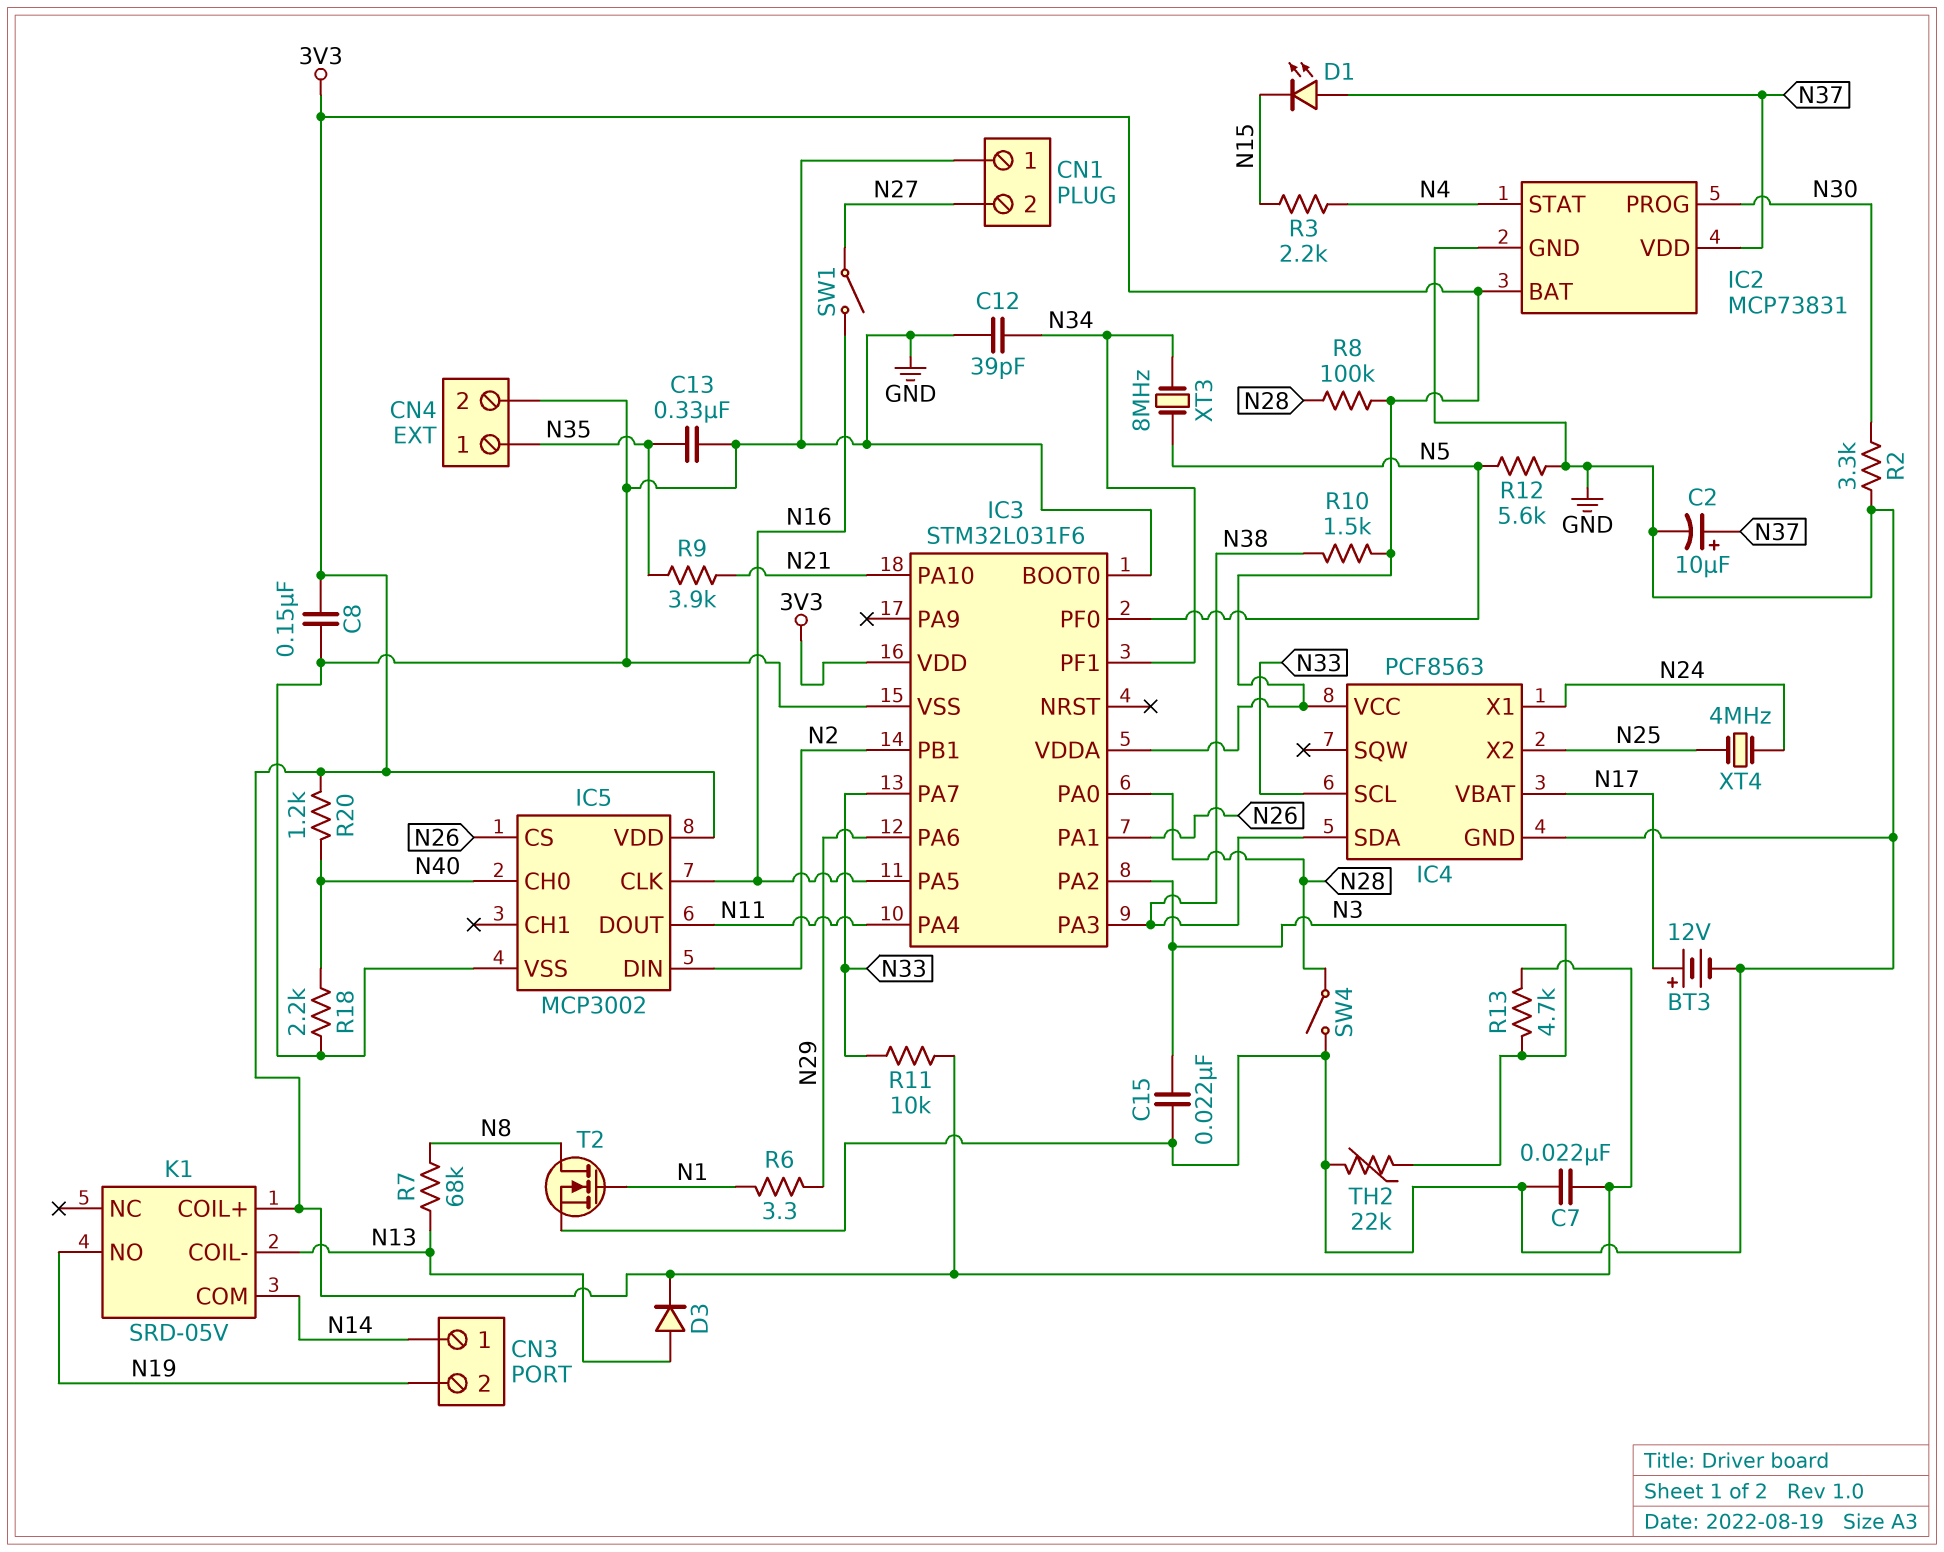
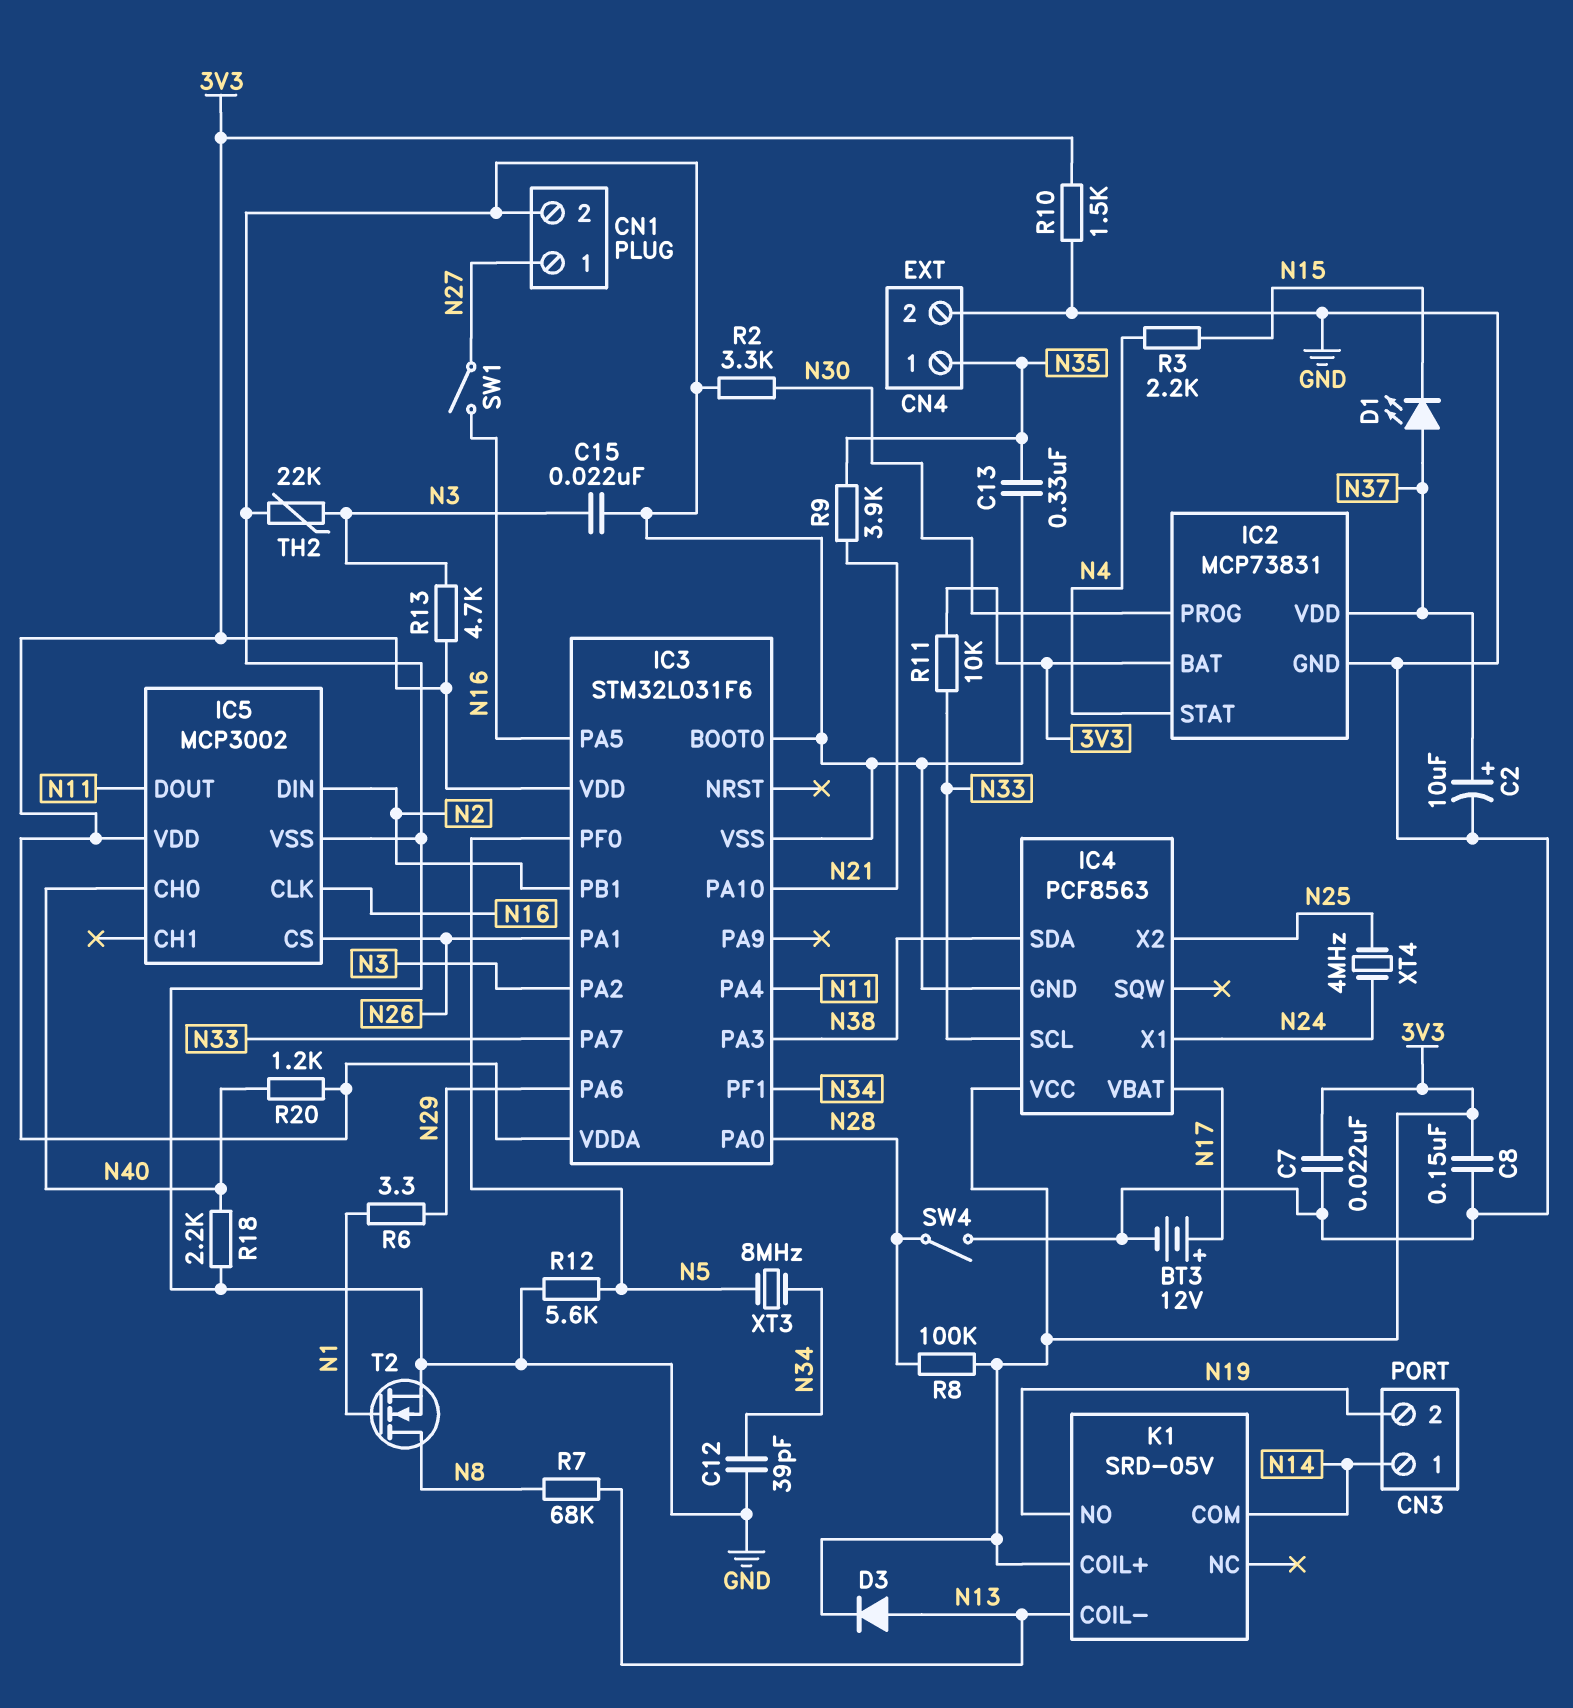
CN1 pin 1: GND -> N27
CN1 pin 2: N27 -> GND
R10: 1.5k (3V3, N38) -> 1.5k (3V3, GND)

